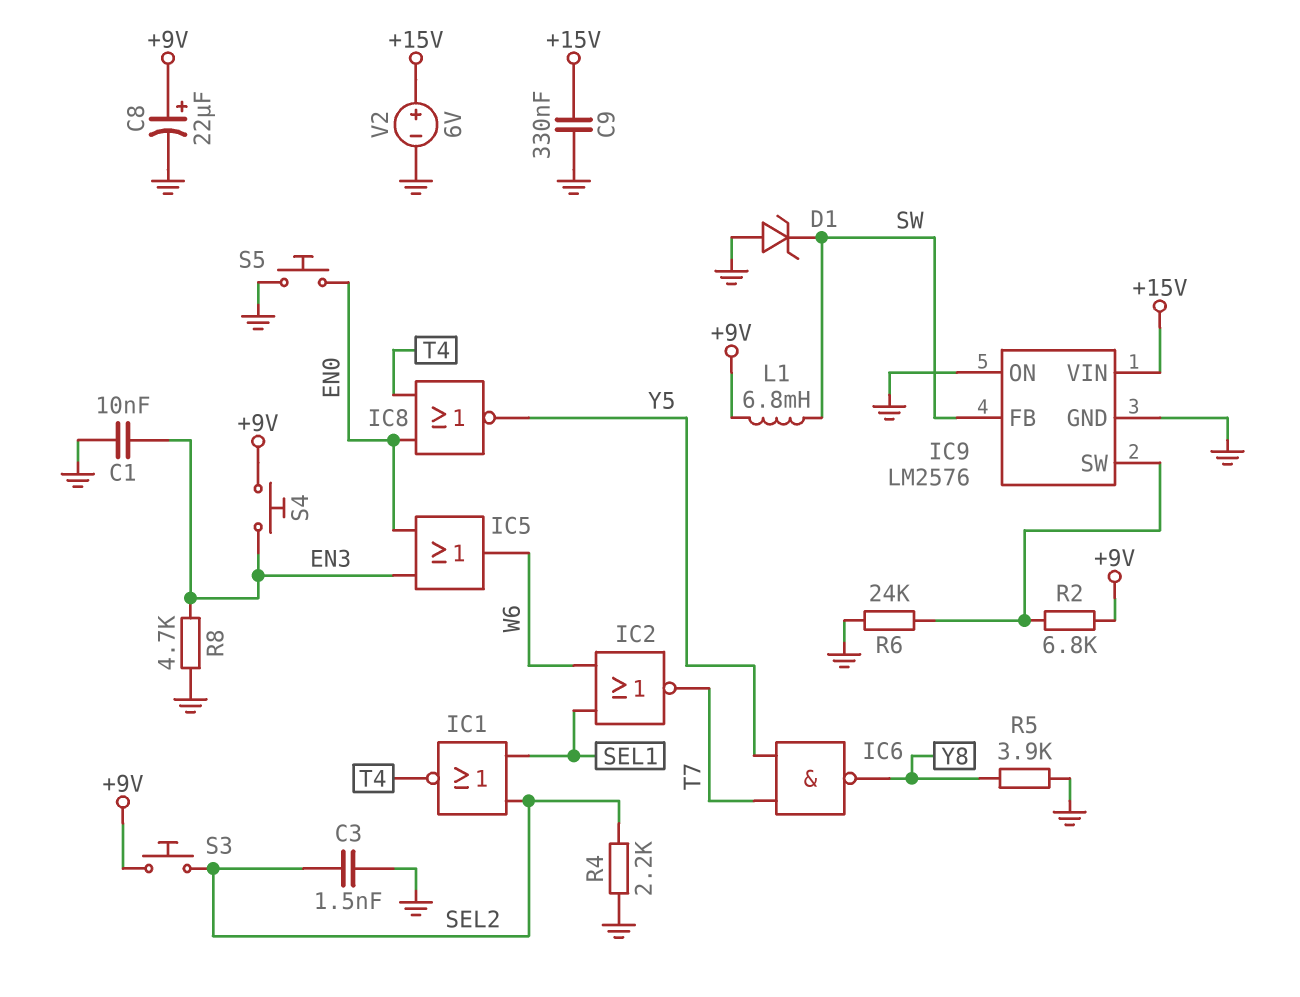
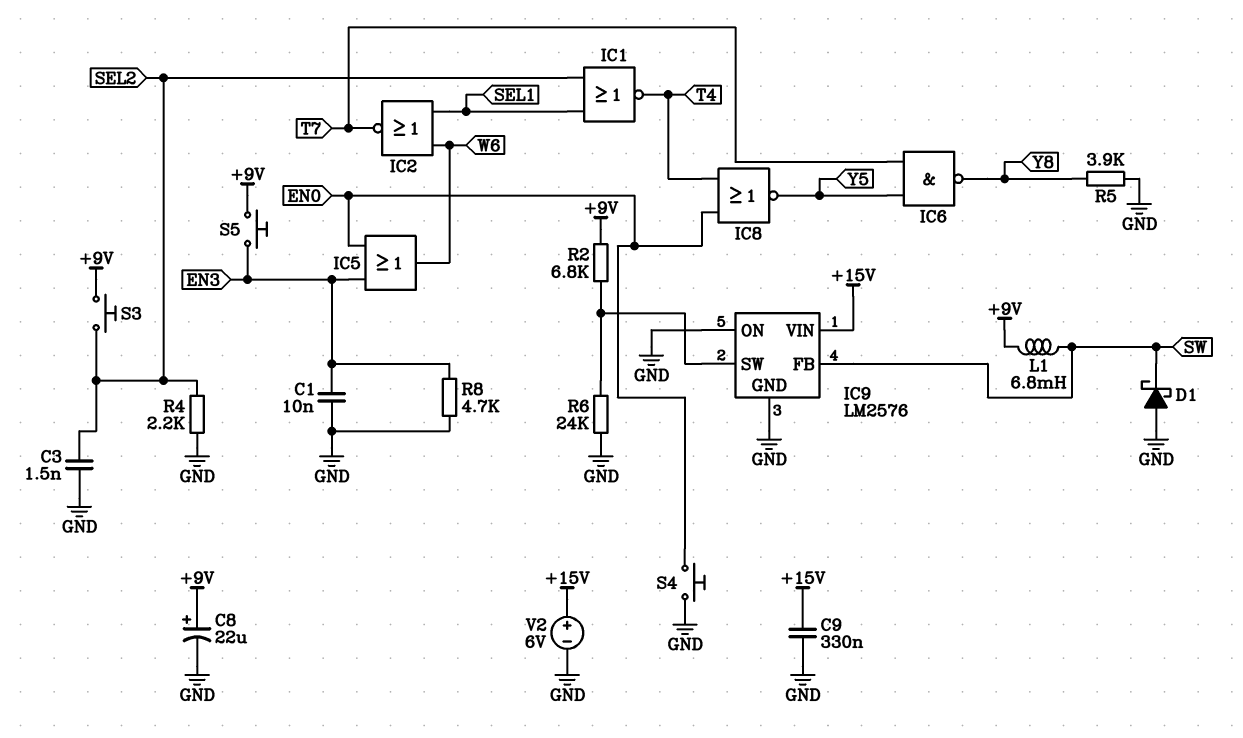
D1: zener (A GND, K SW) -> schottky (A GND, K SW)
S4: button (+9V, EN3) -> button (EN0, GND)
S5: button (EN0, GND) -> button (+9V, EN3)

